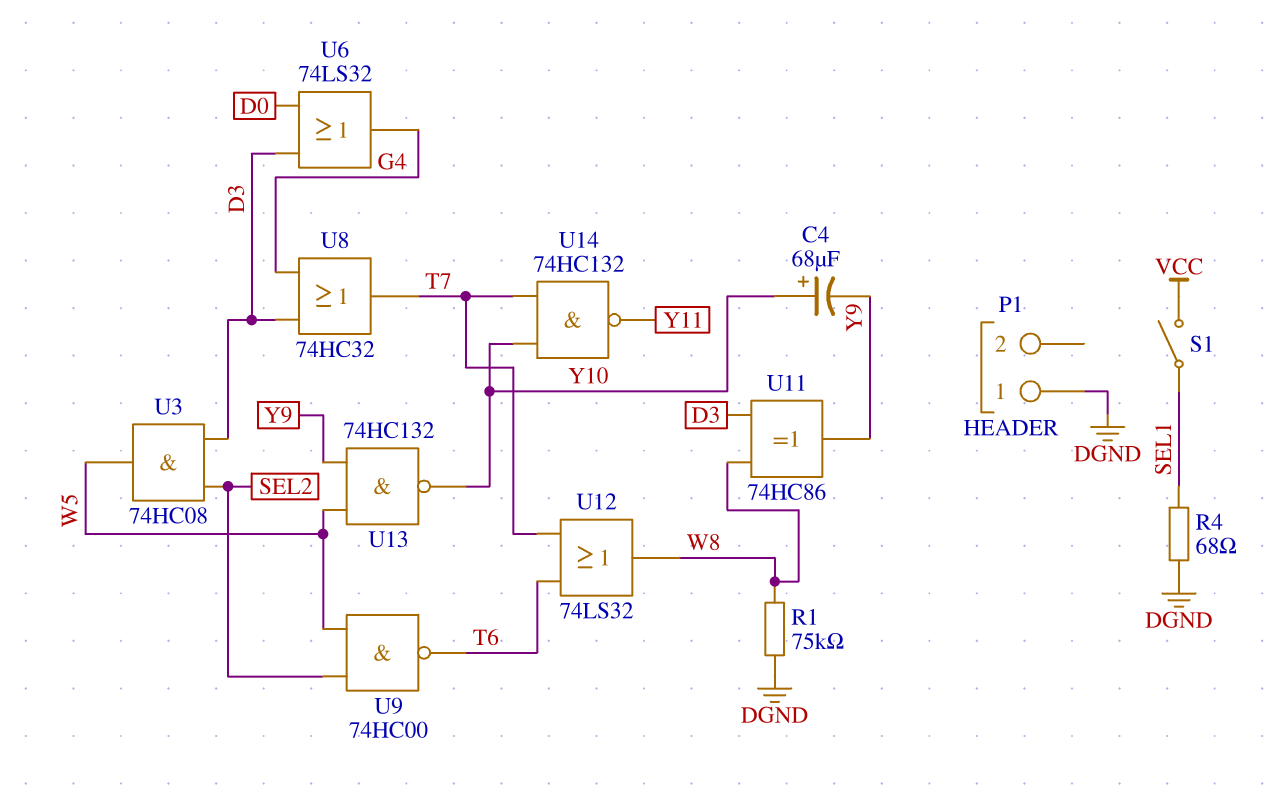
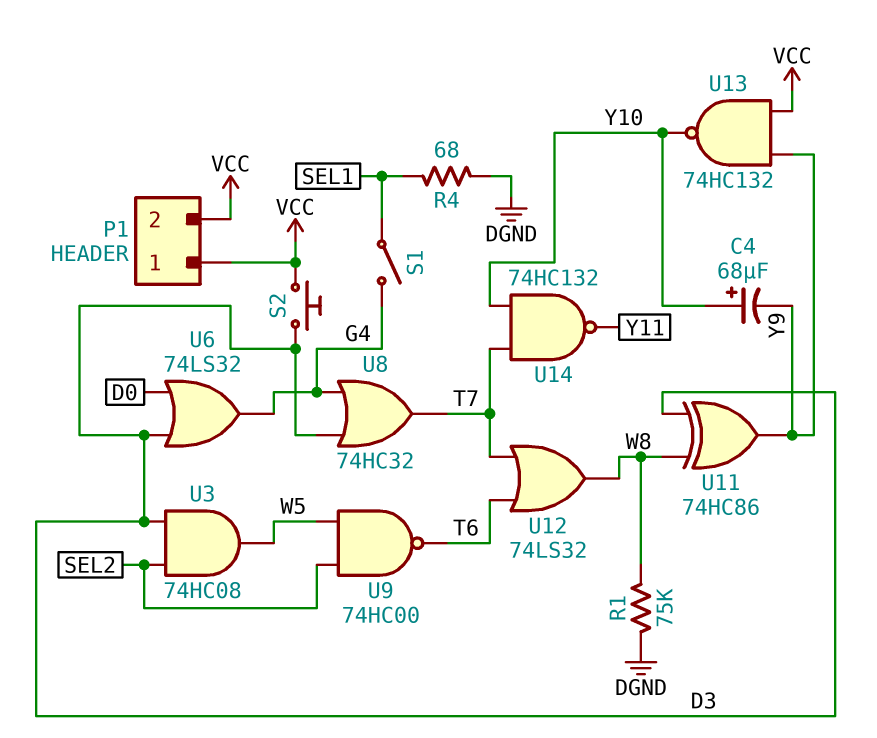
P1 pin 1: DGND -> VCC
P1 pin 2: none -> VCC
S1: switch (SEL1, VCC) -> switch (G4, SEL1)
S2: none -> button (D3, VCC)
U13: NAND 74HC132 (in W5, in Y9, out Y10) -> NAND 74HC132 (in VCC, in Y9, out Y10)

